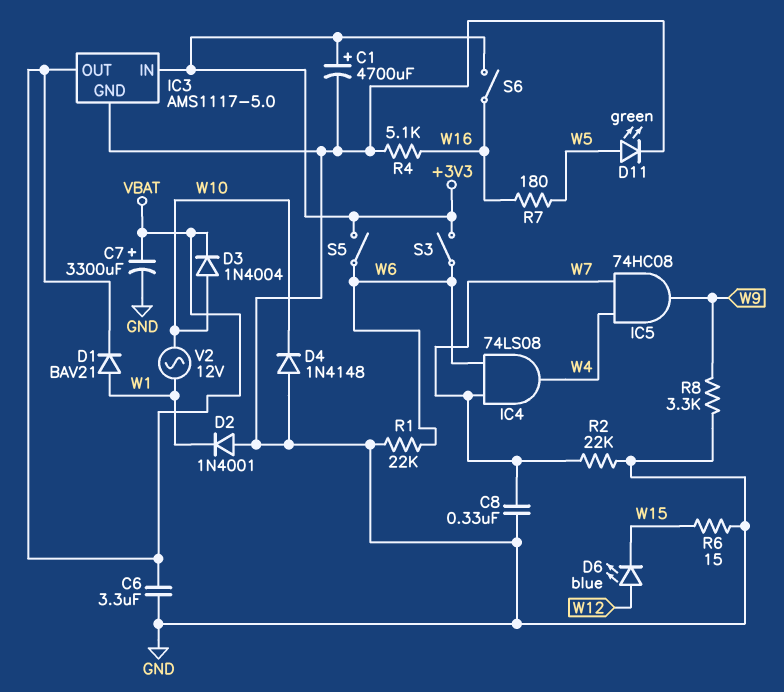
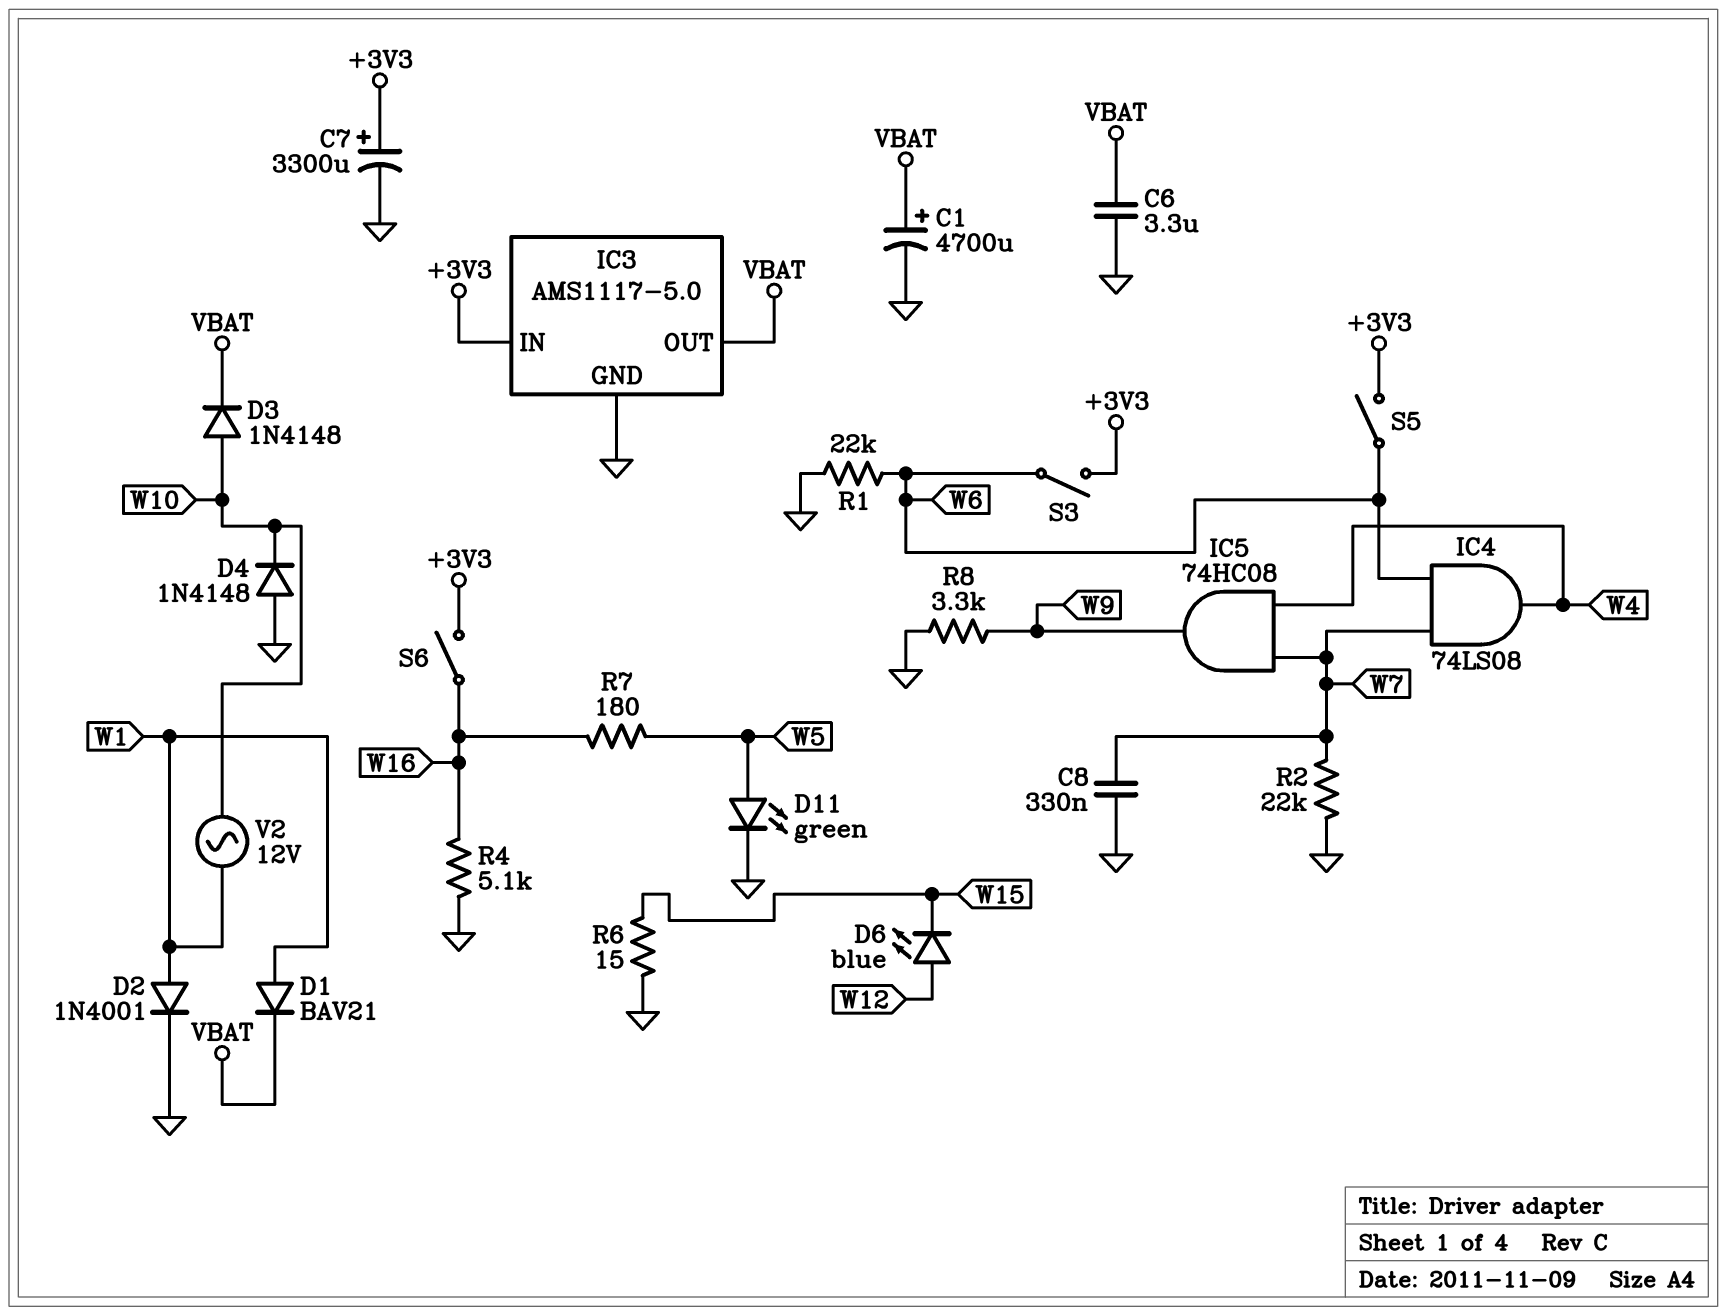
C1: 4700uF (plus +3V3, minus GND) -> 4700uF (plus VBAT, minus GND)
C7: 3300uF (plus VBAT, minus GND) -> 3300uF (plus +3V3, minus GND)
D2: diode 1N4001 (A GND, K W1) -> diode 1N4001 (A W1, K GND)
D3: diode 1N4004 (A W10, K VBAT) -> diode 1N4148 (A W10, K VBAT)

